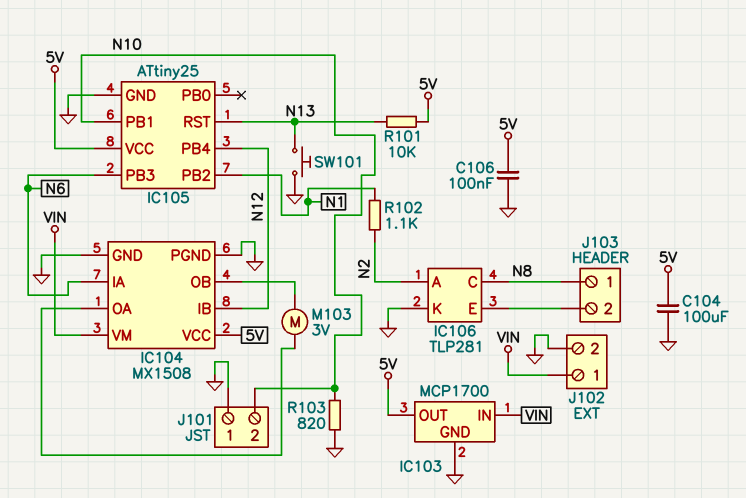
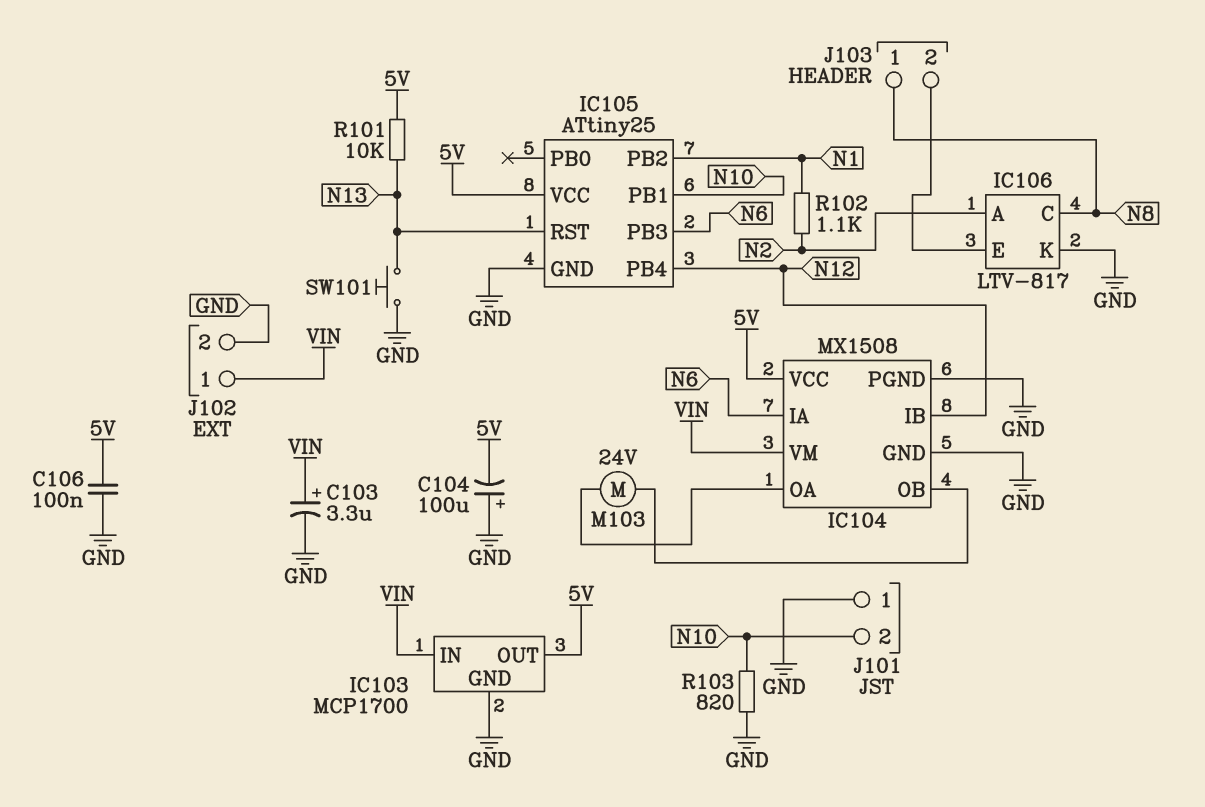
C103: none -> 3.3uF (plus VIN, minus GND)
C104: 100uF (5V, GND) -> 100uF (plus GND, minus 5V)
IC106: TLP281 -> LTV-817
M103: motor 3V (IC104/OA, IC104/OB) -> motor 24V (IC104/OA, IC104/OB)

